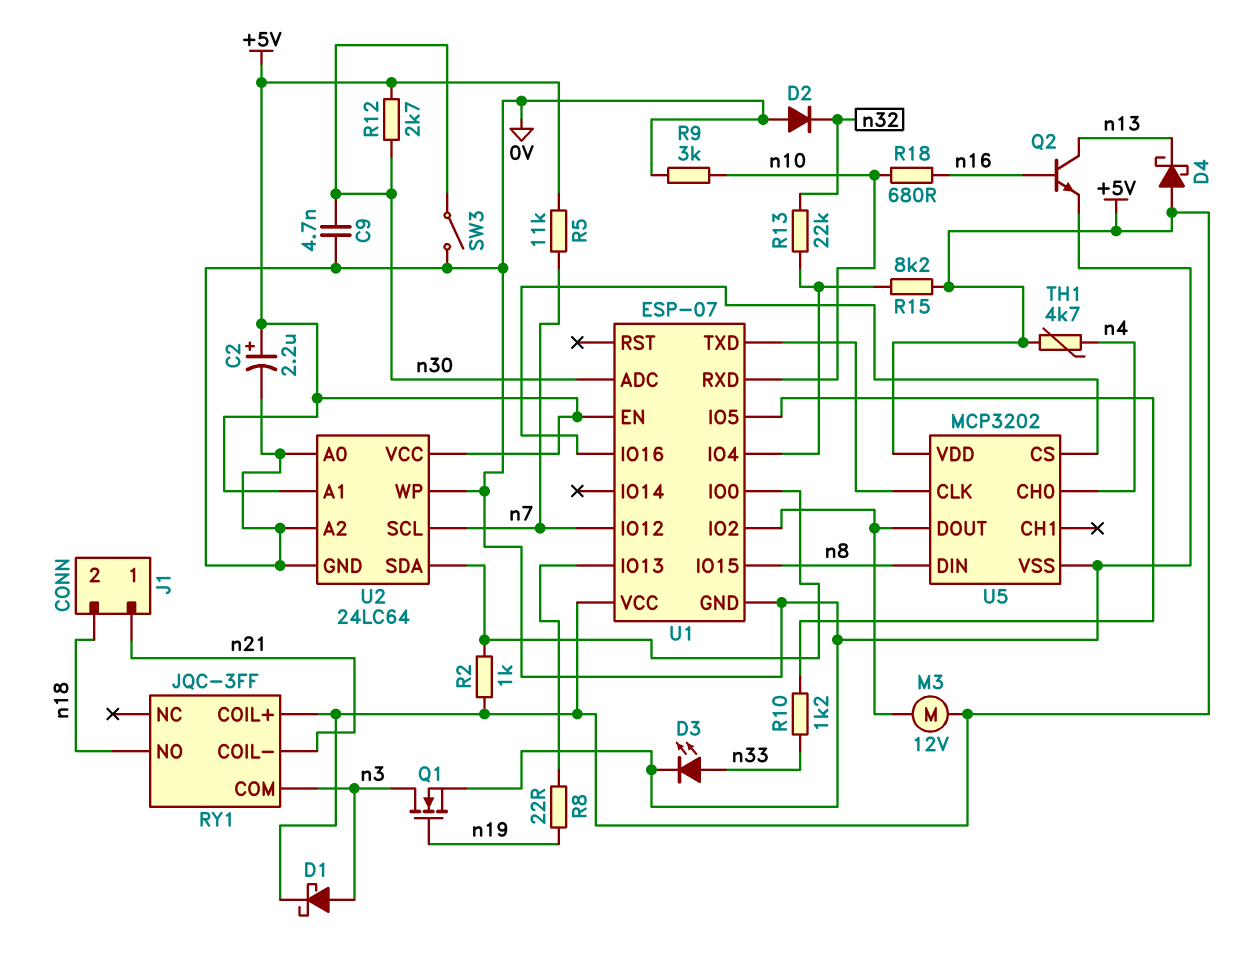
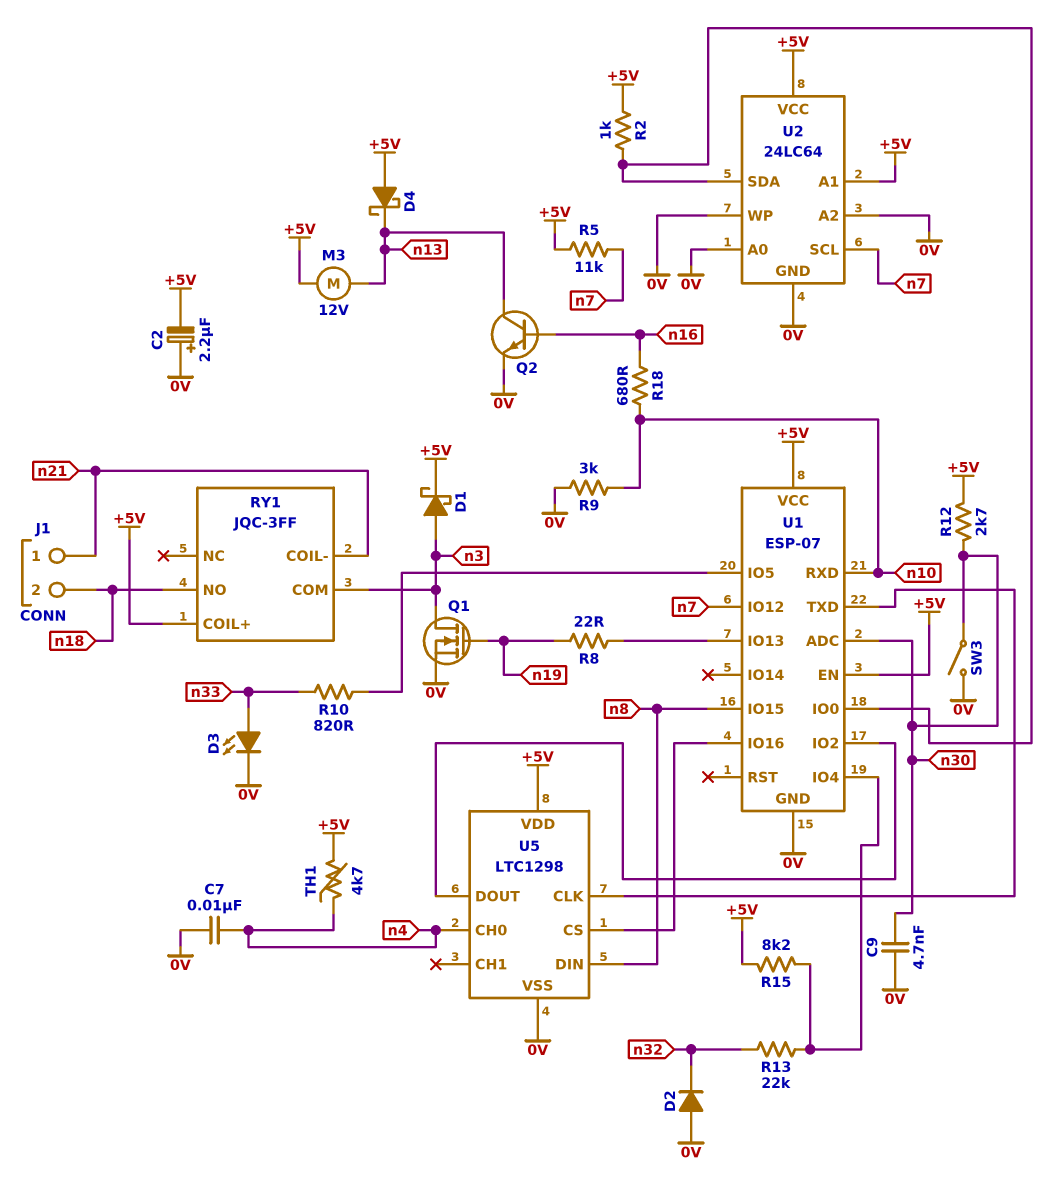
C2: 2.2uF (plus +5V, minus 0V) -> 2.2uF (plus 0V, minus +5V)
C7: none -> 10nF (0V, n4)
M3: motor 12V (+5V, U1/IO2) -> motor 12V (+5V, n13)
R10: 1.2k (U1/IO5, n33) -> 820 (U1/IO5, n33)
U5: MCP3202 -> LTC1298

